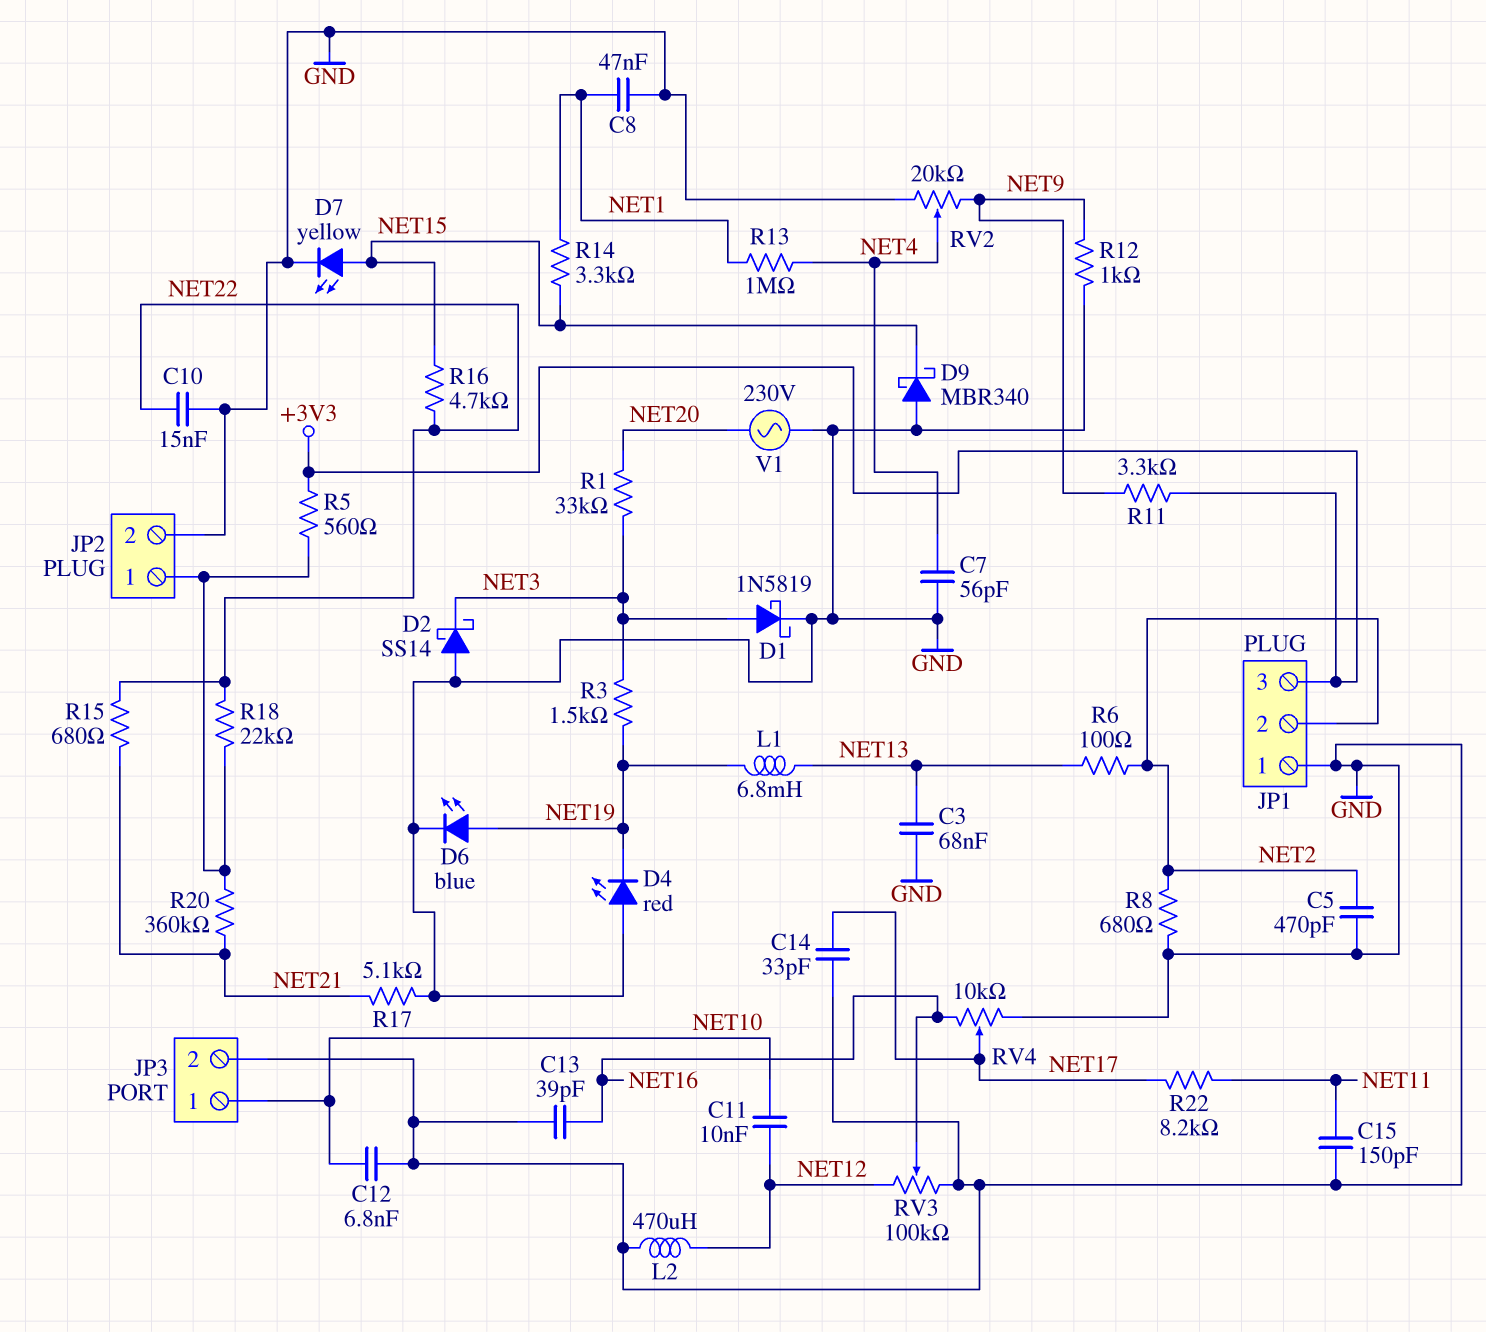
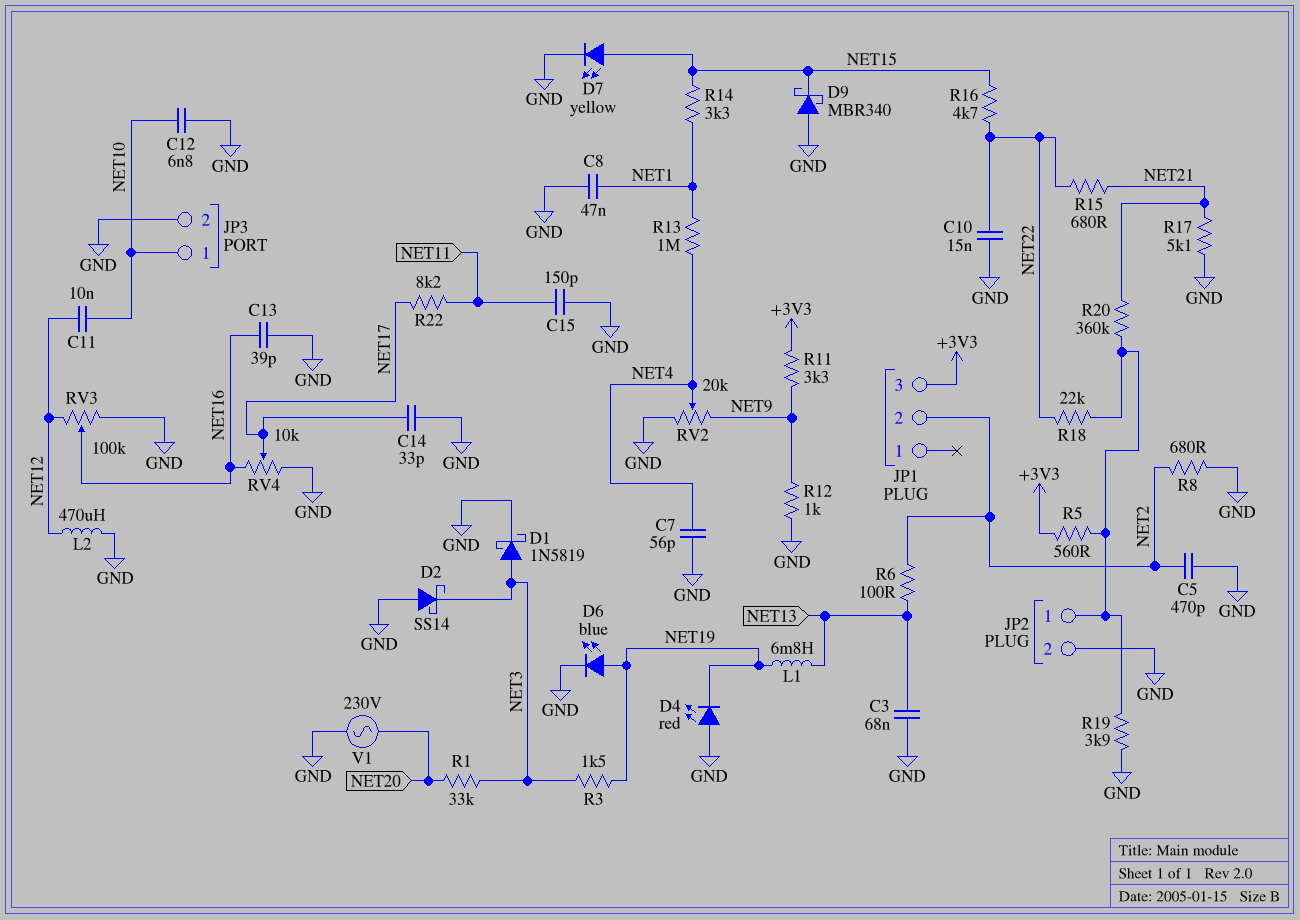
JP1 pin 1: GND -> none
R19: none -> 3.9k (GND, JP2/1)

